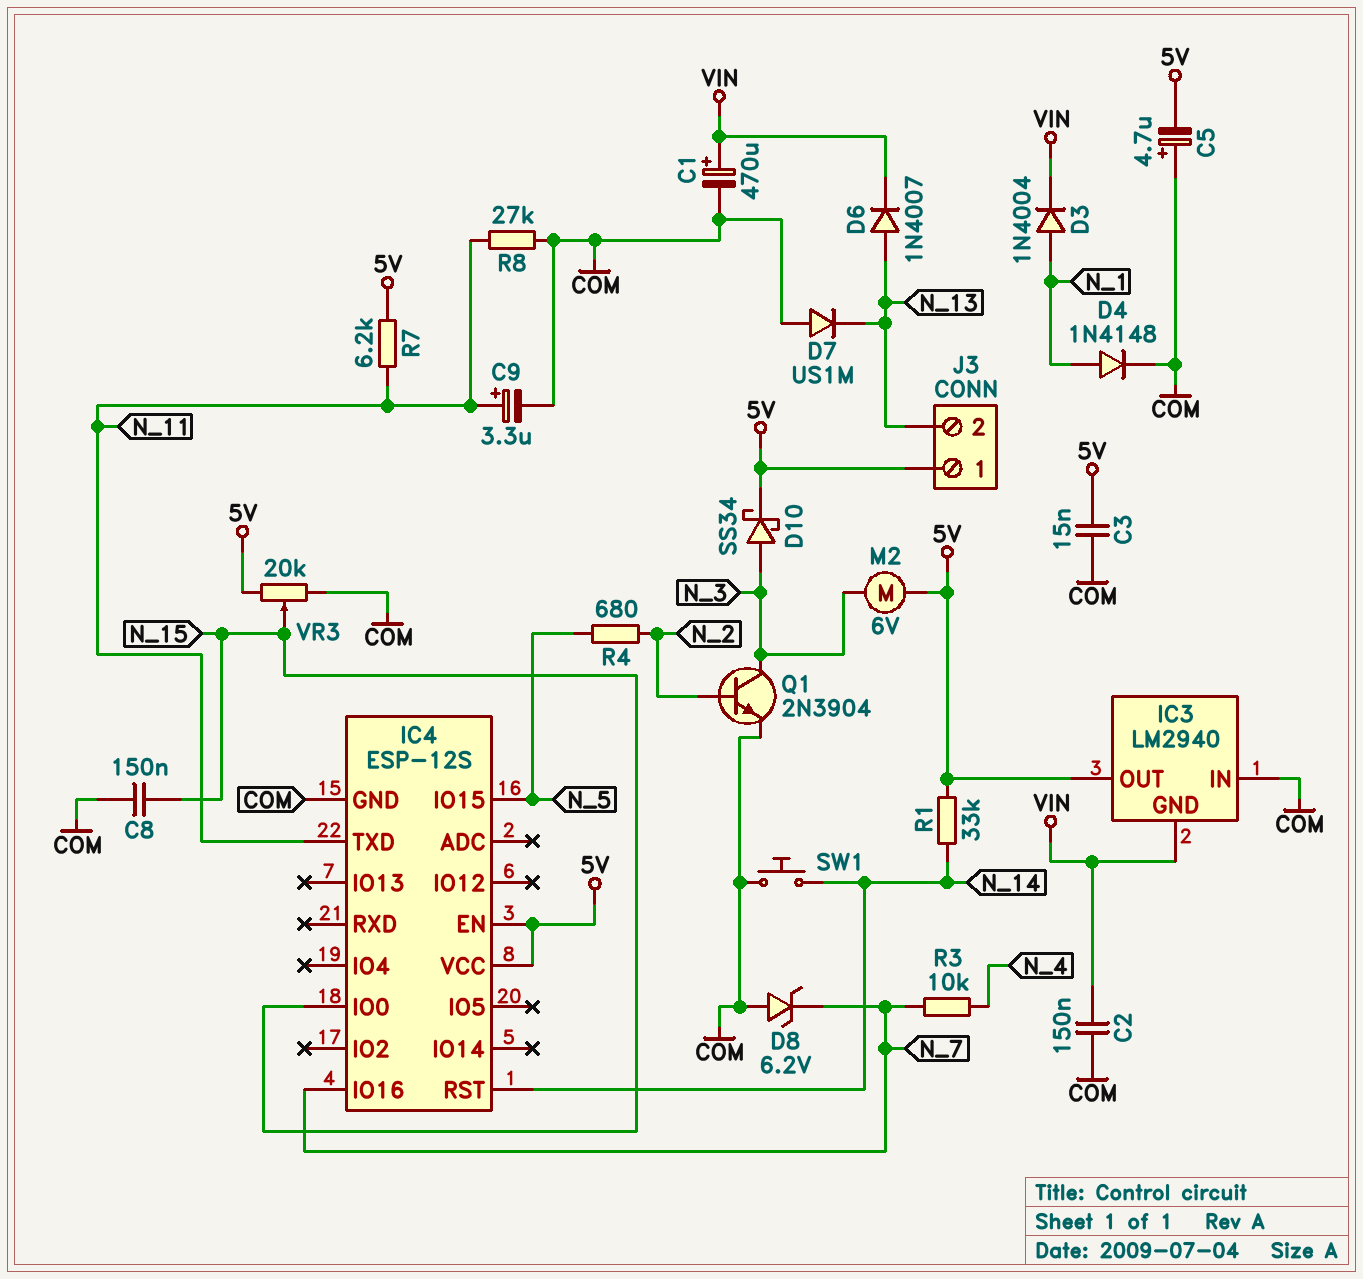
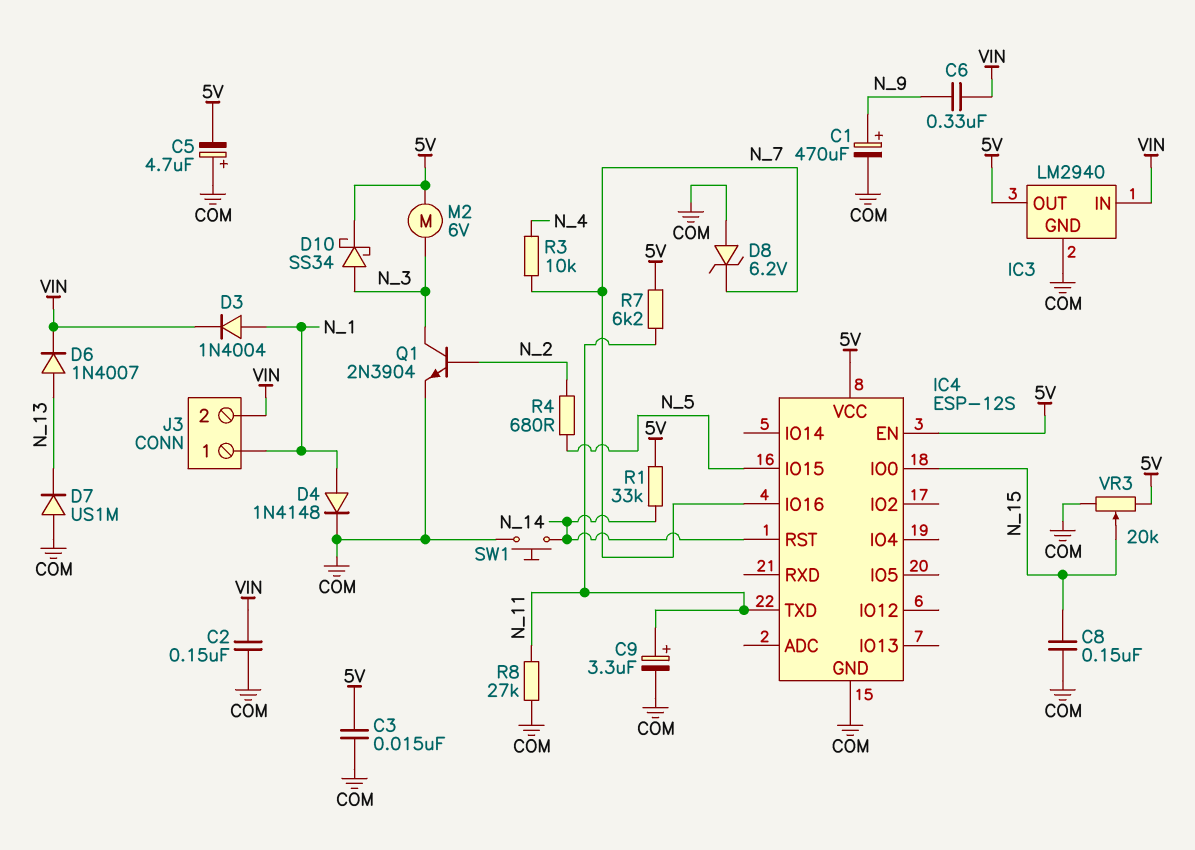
C1: 470uF (plus VIN, minus COM) -> 470uF (plus N_9, minus COM)
C6: none -> 330nF (N_9, VIN)
IC3 pin GND: VIN -> COM
IC3 pin IN: COM -> VIN
J3 pin 1: 5V -> N_1
J3 pin 2: N_13 -> VIN

